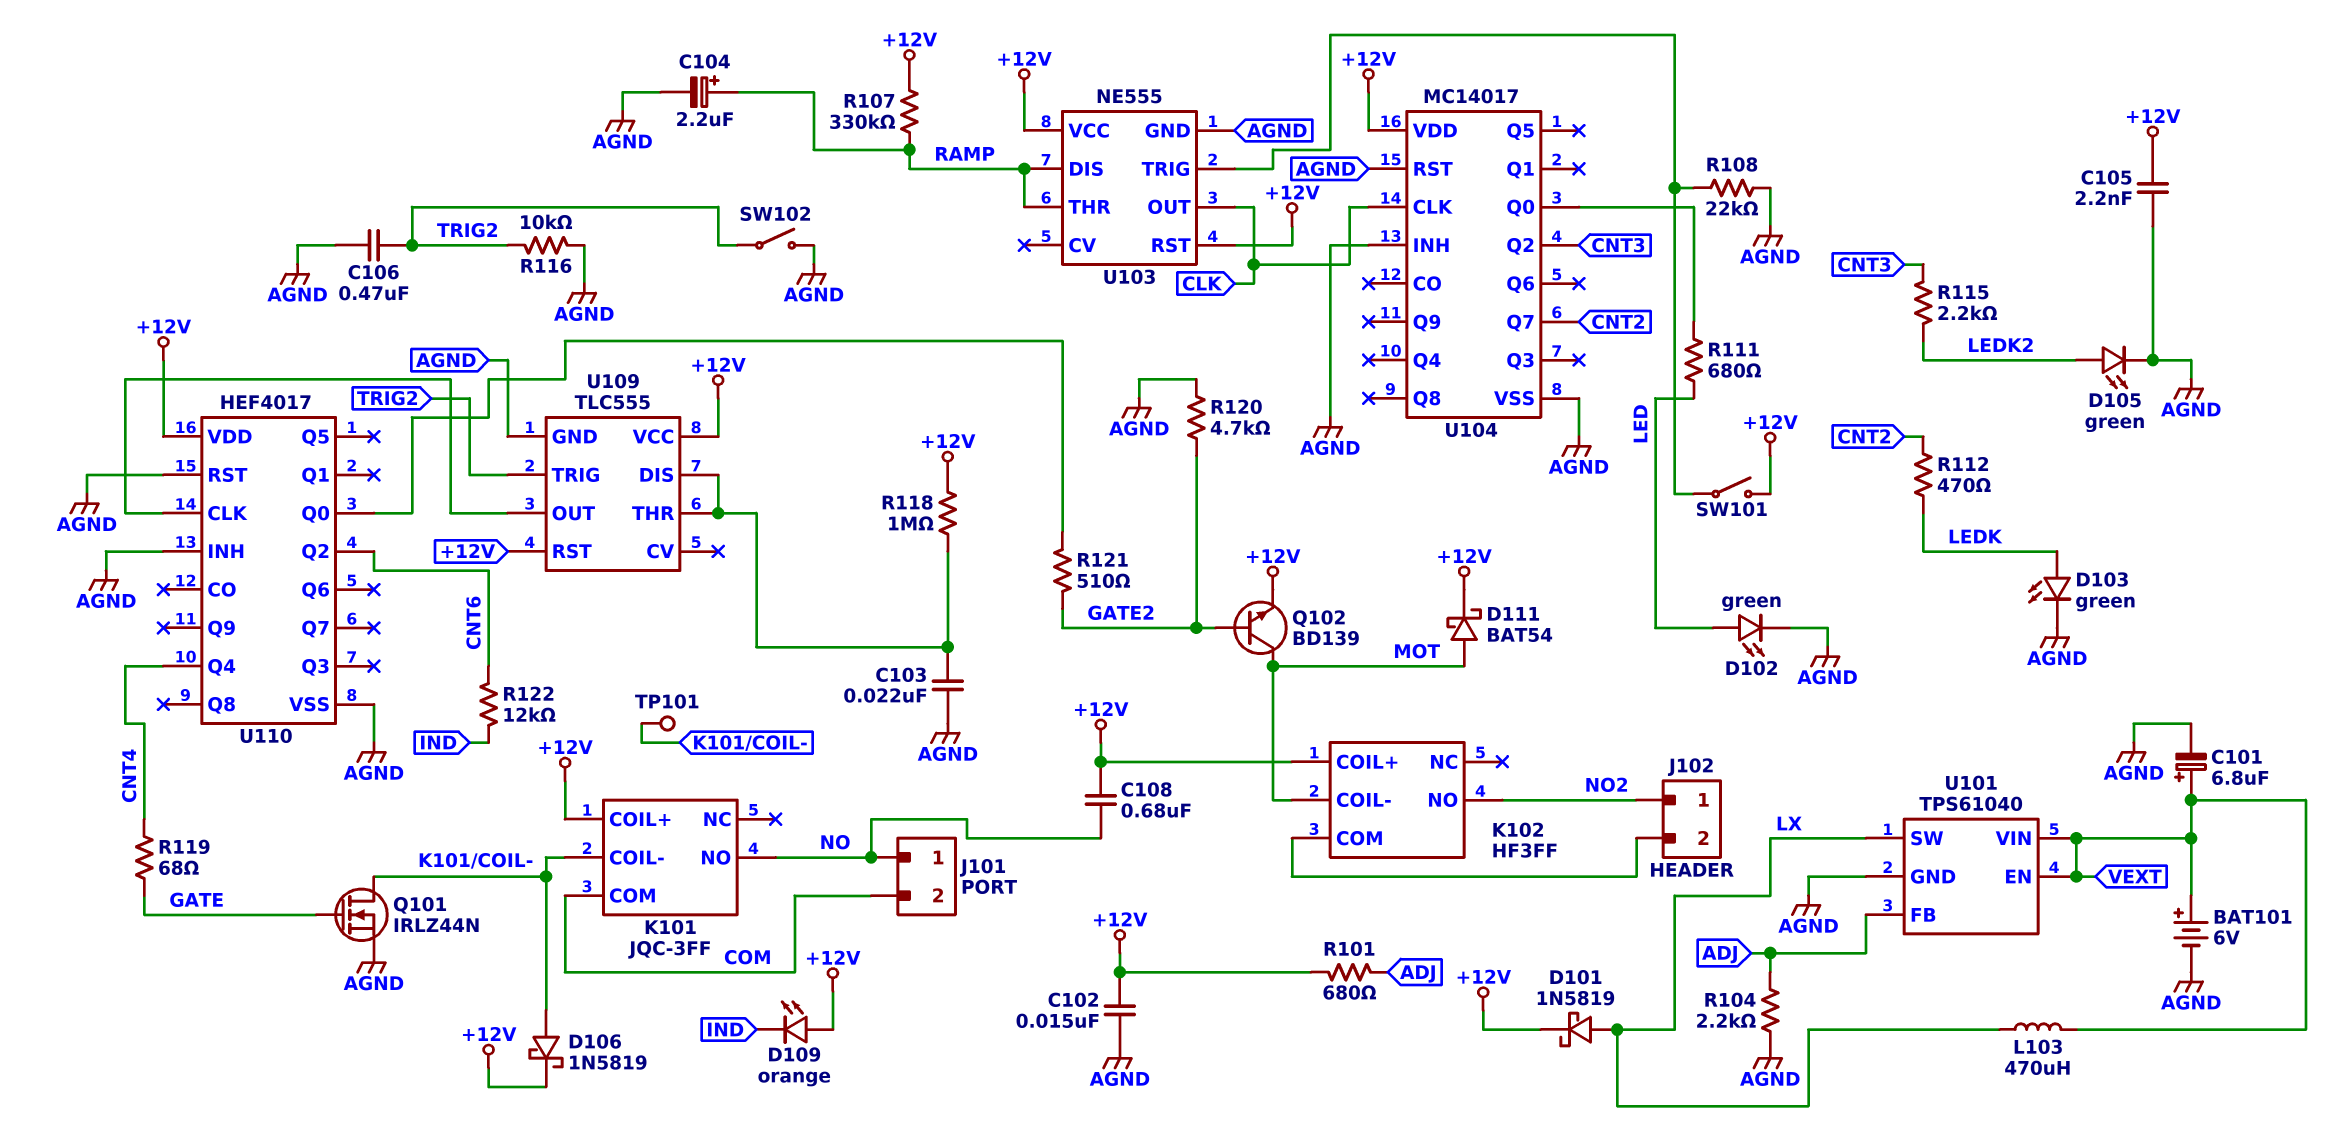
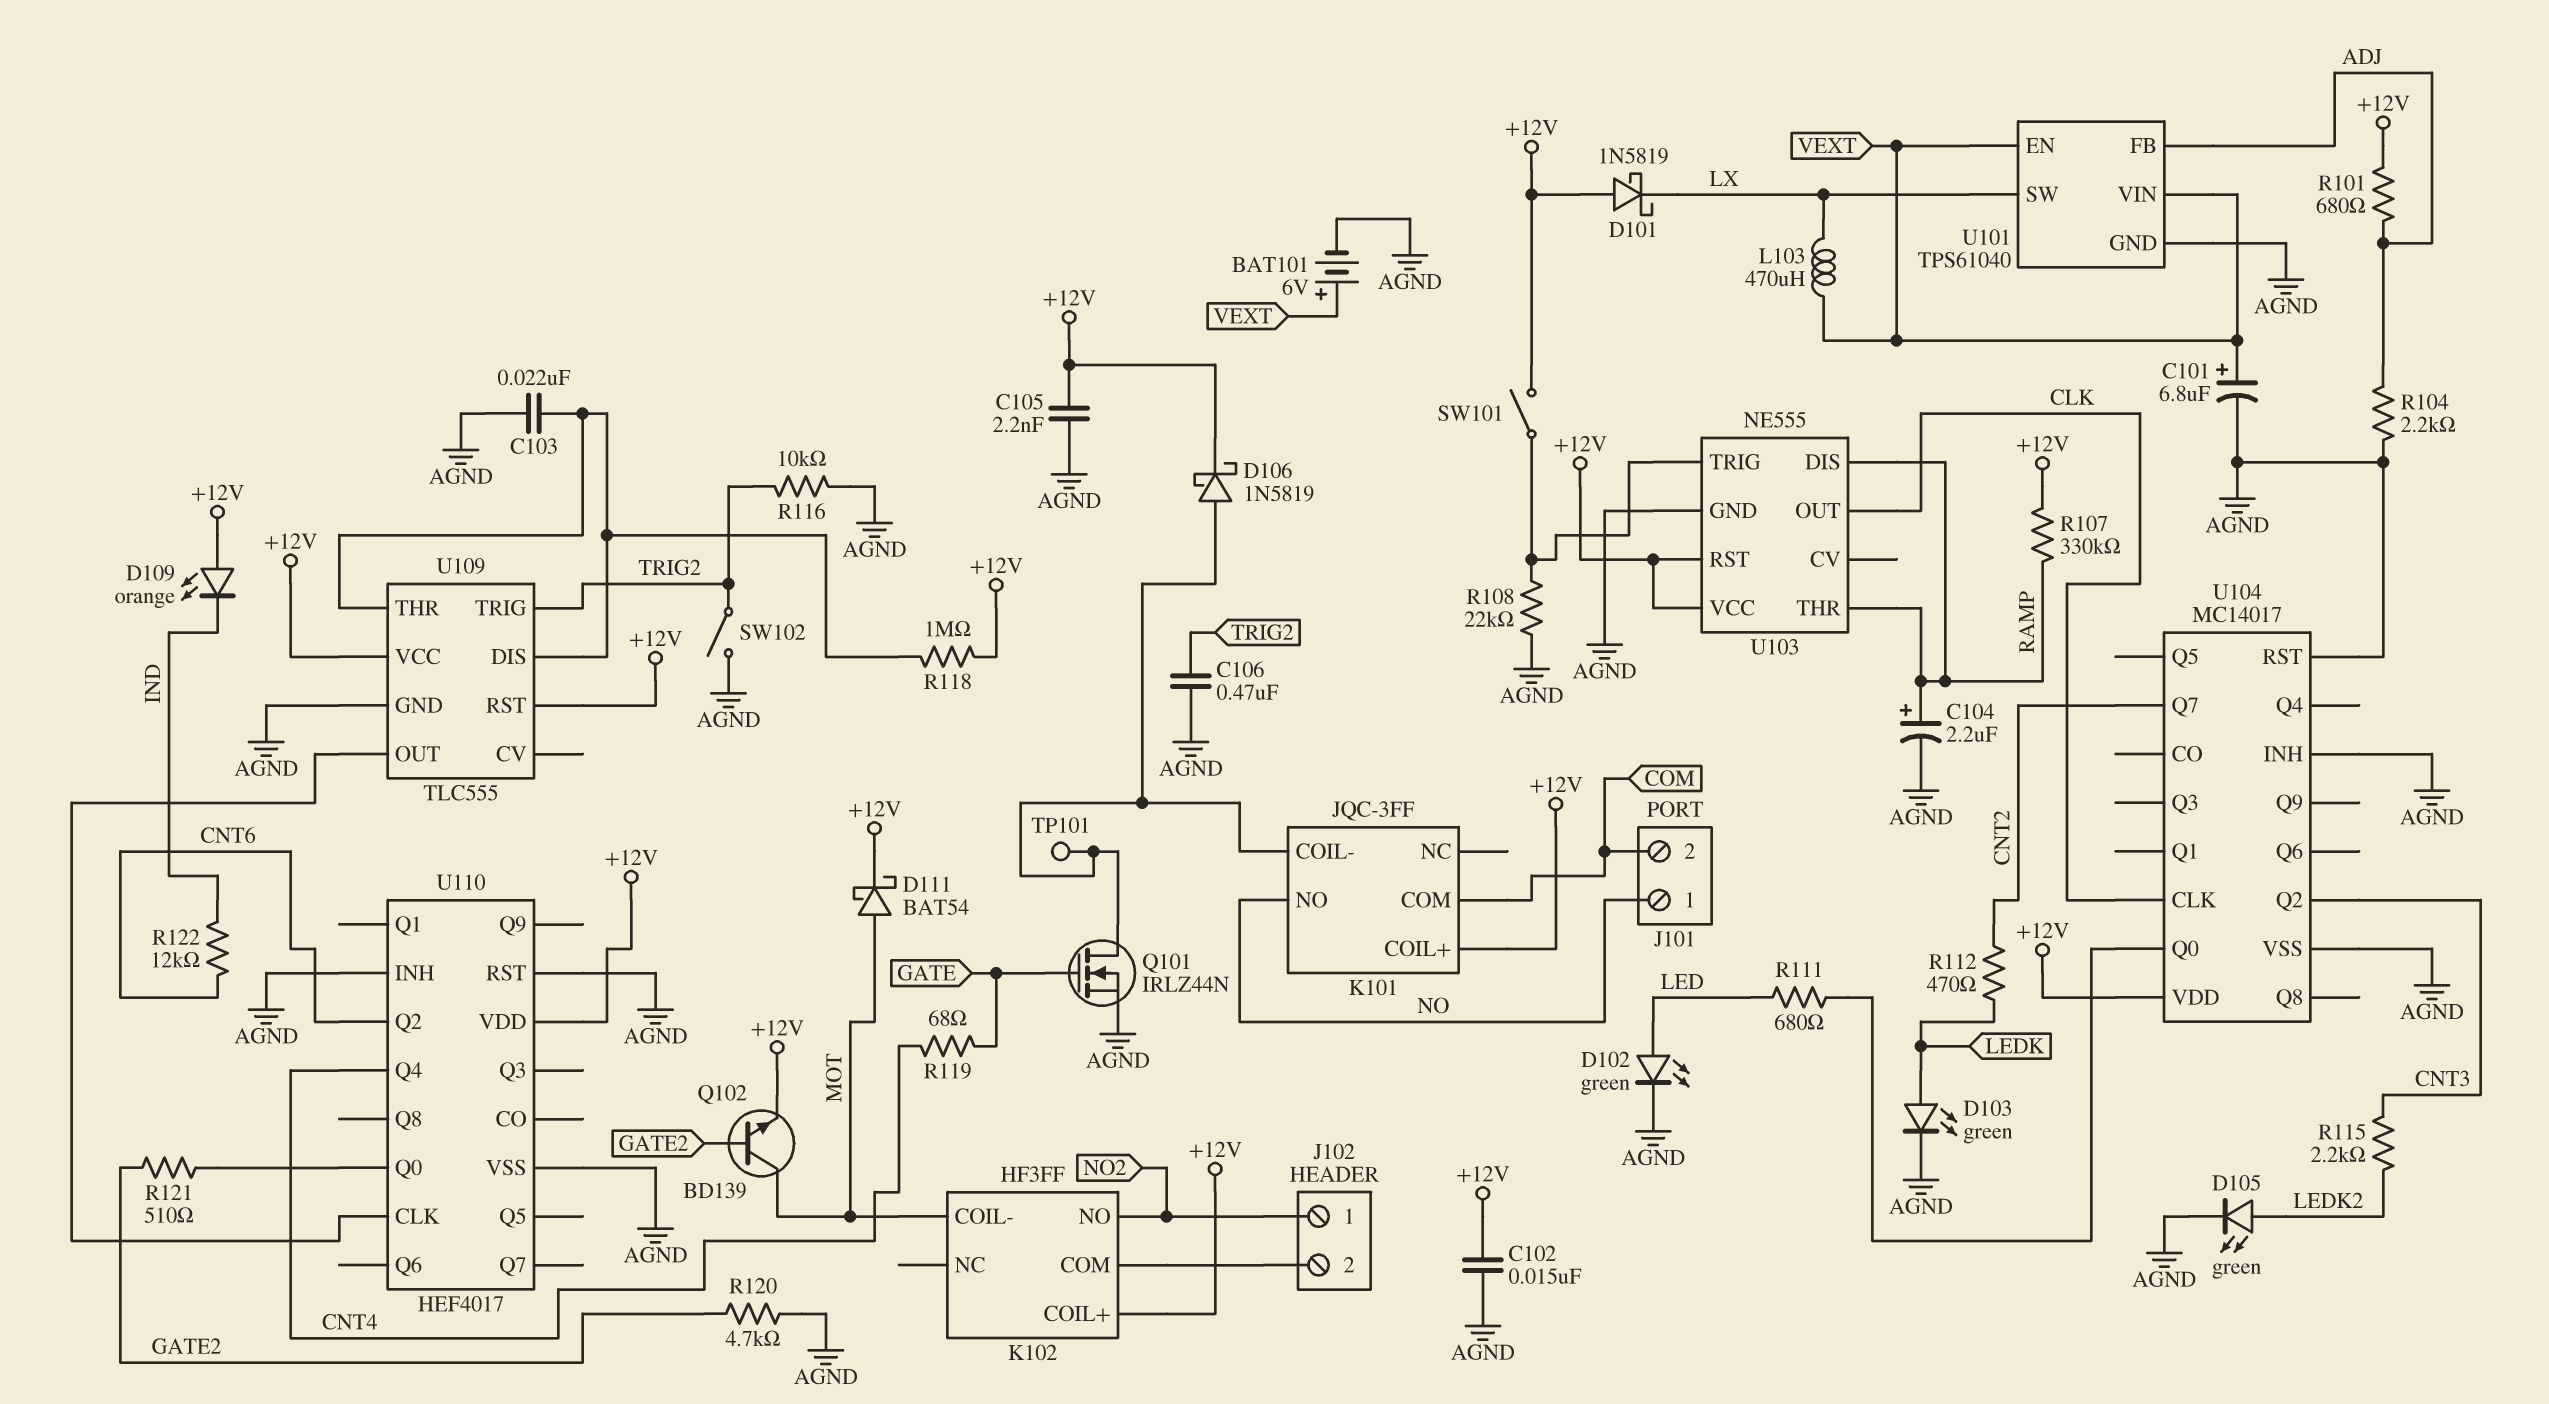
C108: 680nF (+12V, NO) -> none
D101: schottky 1N5819 (A LX, K +12V) -> schottky 1N5819 (A +12V, K LX)

